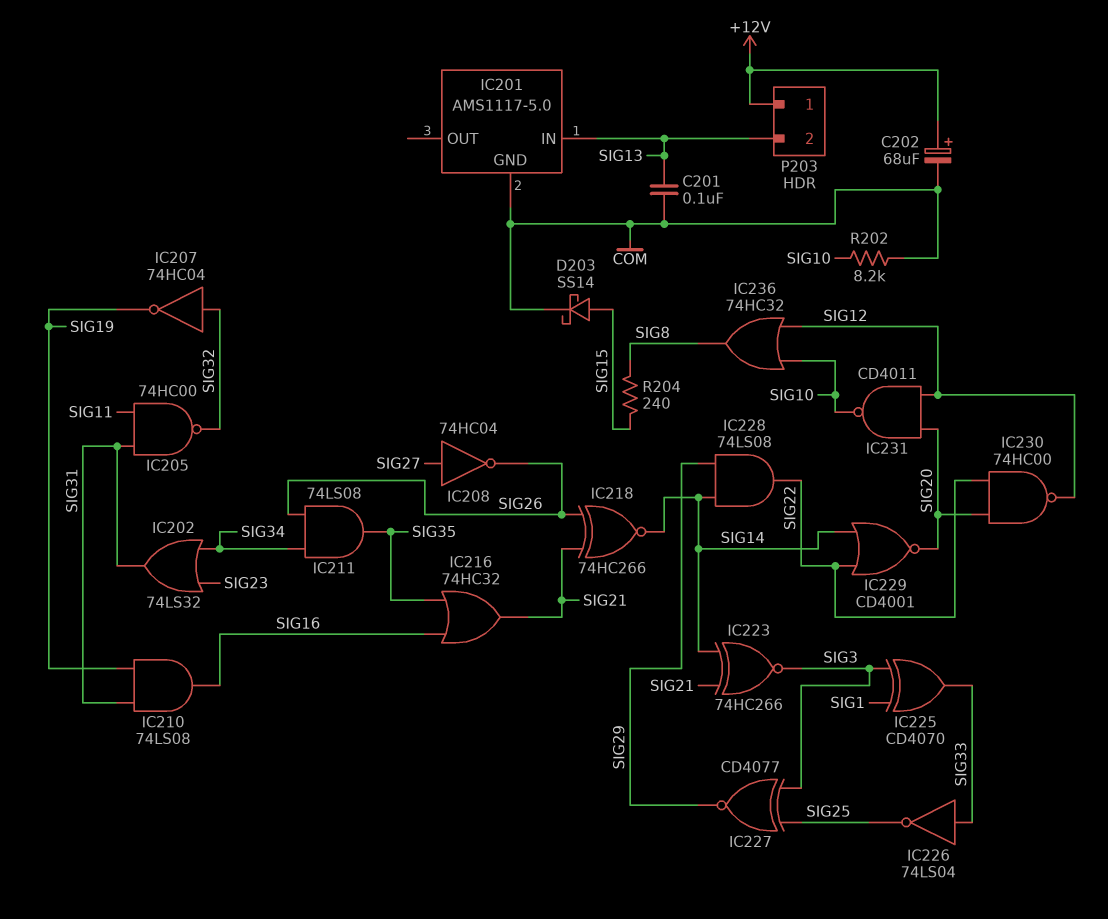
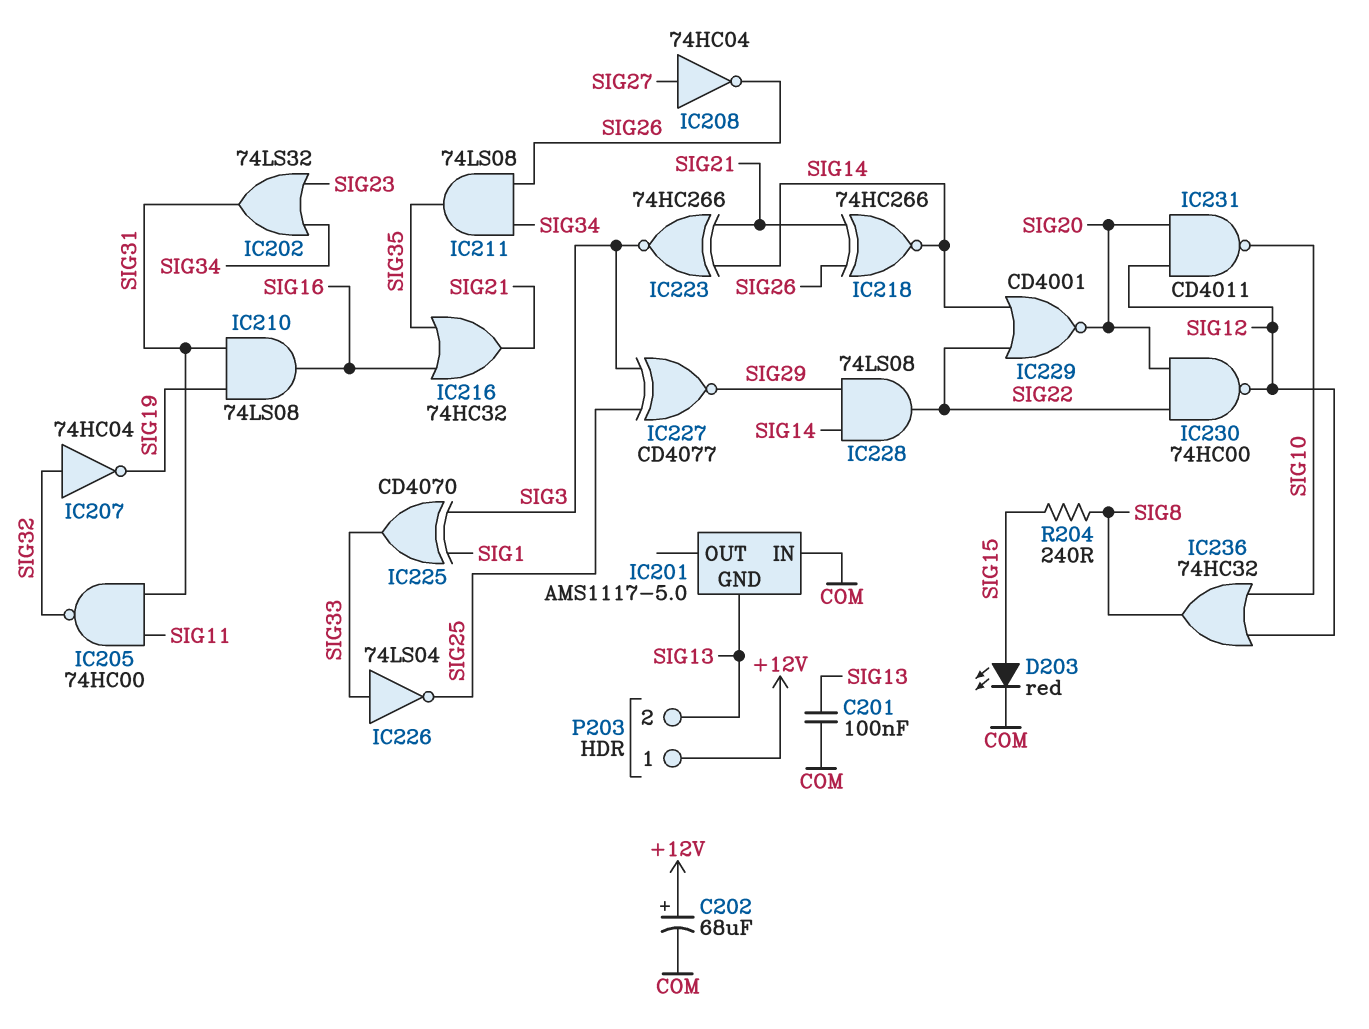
D203: schottky SS14 (A SIG15, K COM) -> LED red (A SIG15, K COM)
IC201 pin GND: COM -> SIG13
IC201 pin IN: SIG13 -> COM
R202: 8.2k (COM, SIG10) -> none

